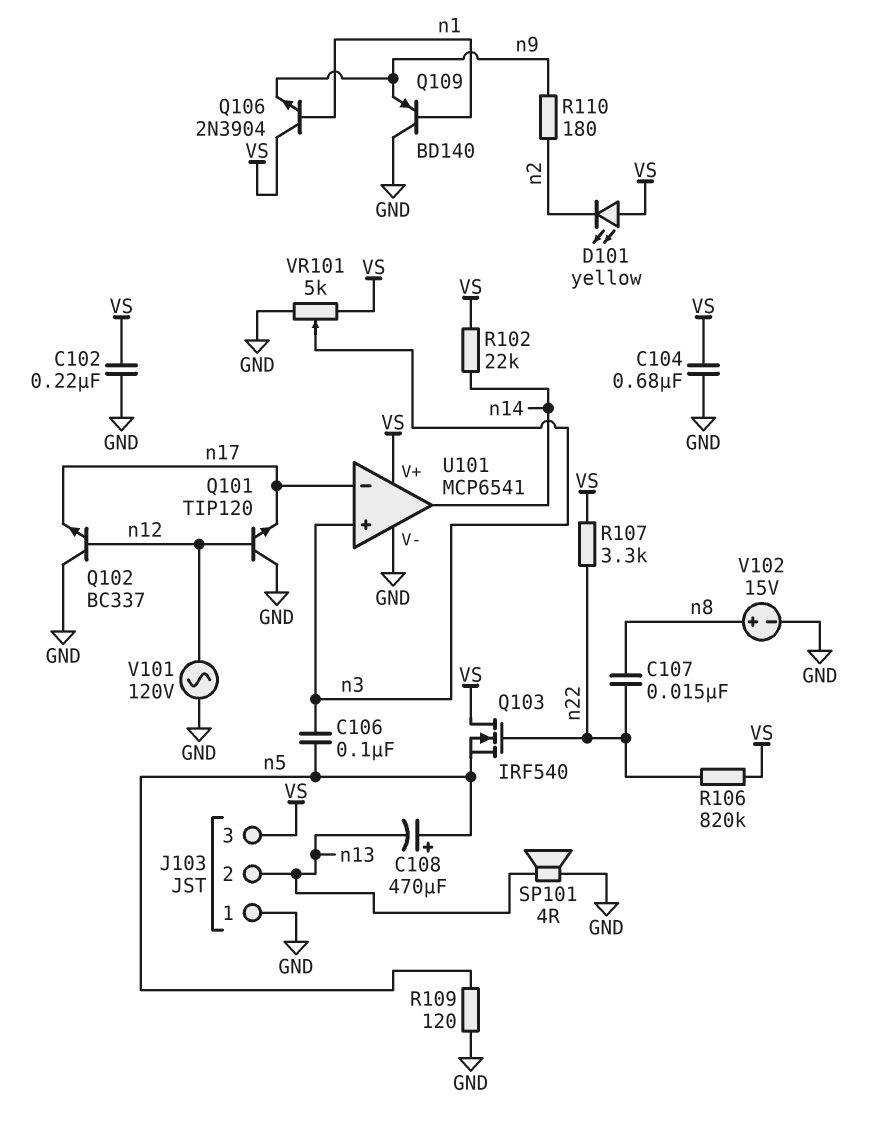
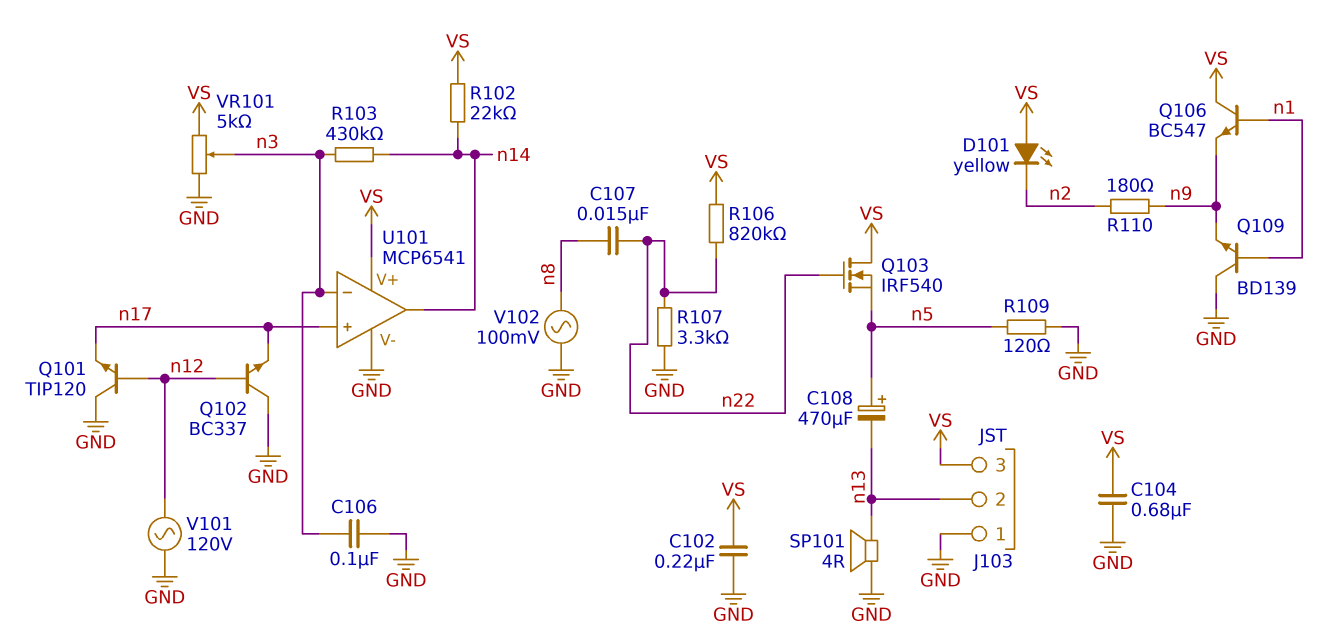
C106: 100nF (n3, n5) -> 100nF (GND, n3)
Q106: NPN 2N3904 (B n1, C VS, E n9) -> NPN BC547 (B n1, C VS, E n9)
Q109: PNP BD140 (B n1, C GND, E n9) -> NPN BD139 (B n1, C GND, E n9)
R103: none -> 430k (n3, n14)
R107: 3.3k (VS, n22) -> 3.3k (GND, n22)
U101 pin in+: n3 -> n17
U101 pin in-: n17 -> n3
V102: 15V (plus n8, minus GND) -> AC 100mV (GND, n8)

